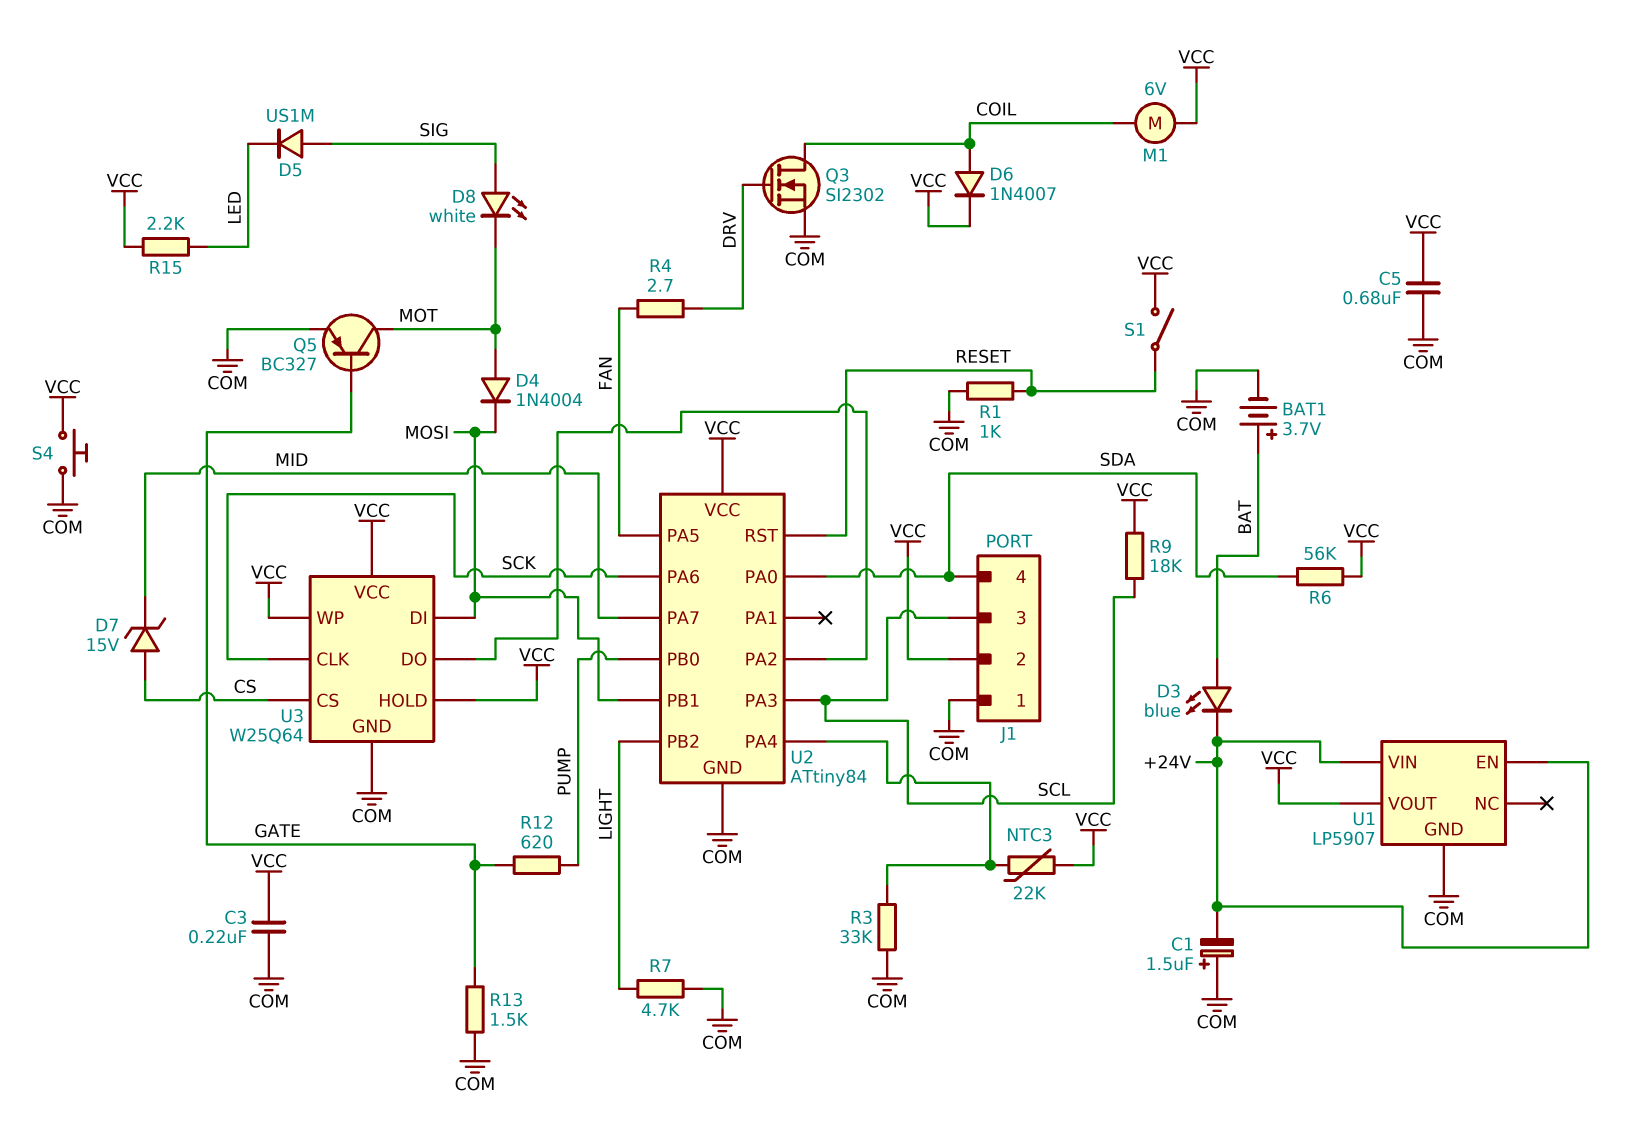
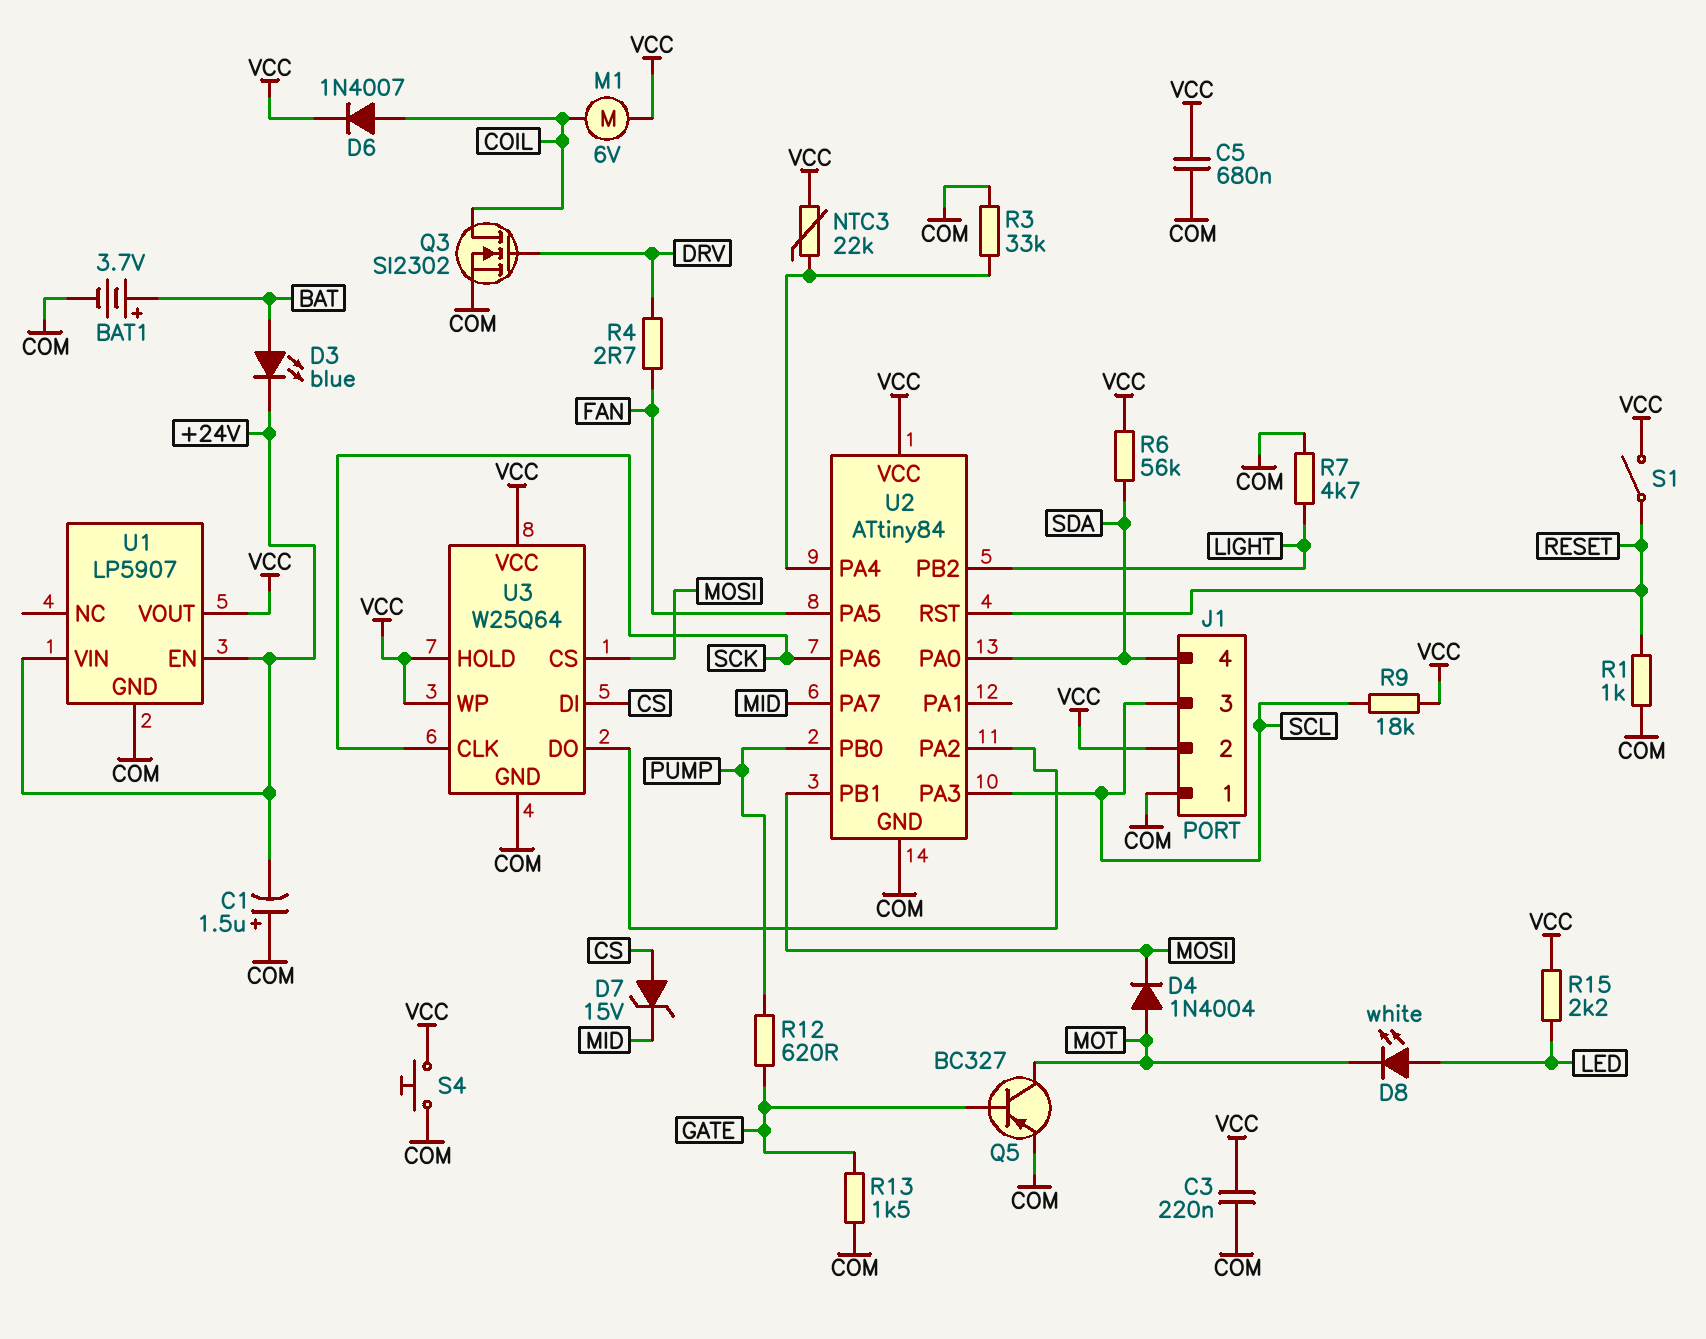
D5: diode US1M (A SIG, K LED) -> none
D8: LED white (A SIG, K MOT) -> LED white (A LED, K MOT)
U3 pin CS: CS -> MOSI
U3 pin DI: MOSI -> CS

